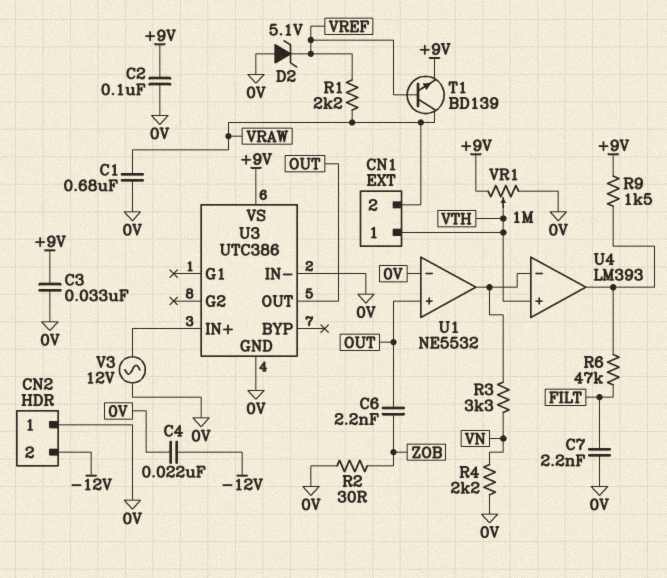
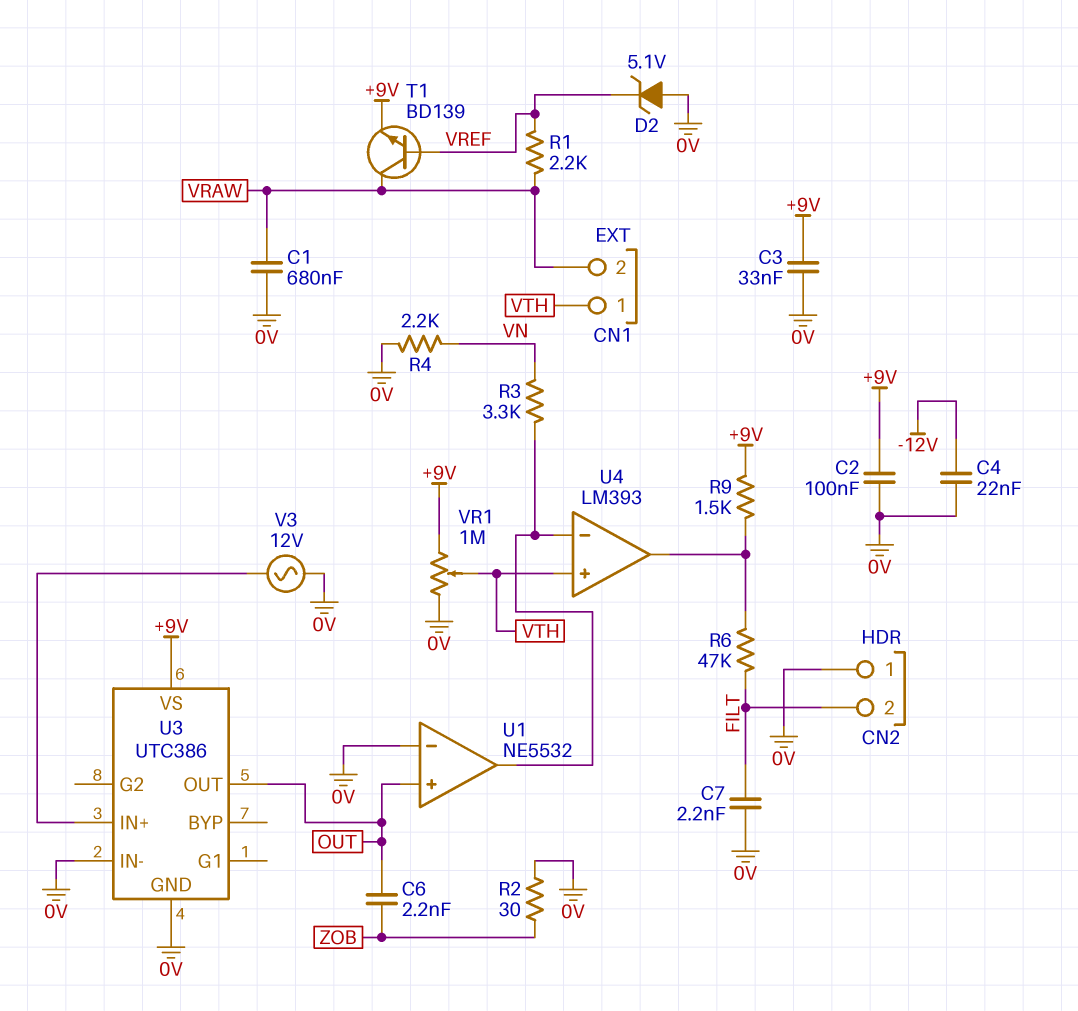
CN2 pin 2: -12V -> FILT

